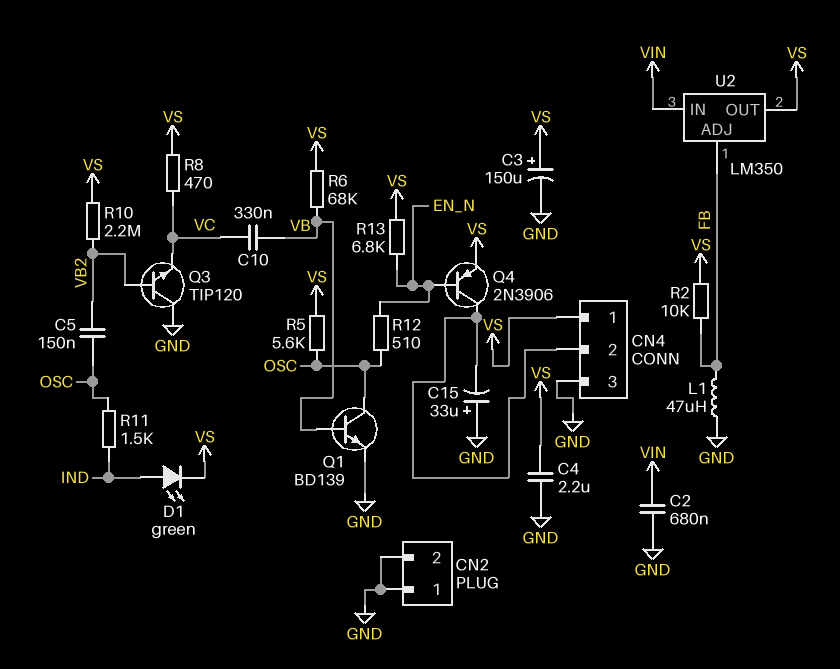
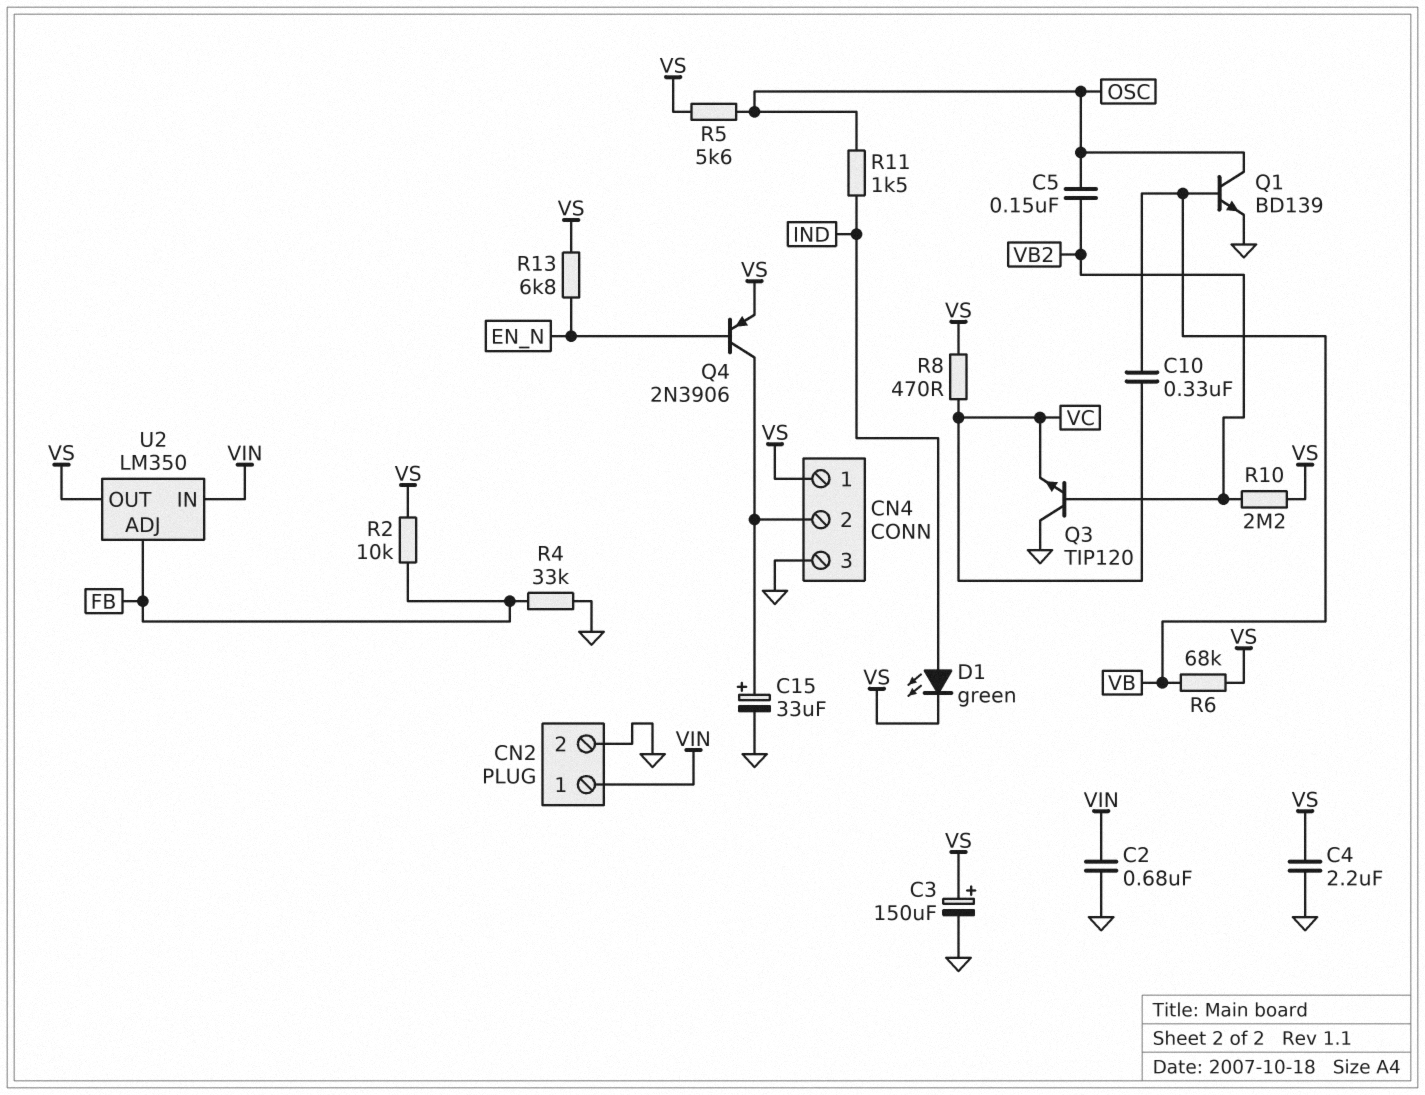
C15: 33uF (plus GND, minus CN4/2) -> 33uF (plus CN4/2, minus GND)
CN2 pin 1: GND -> VIN
L1: 47uH (FB, GND) -> none
R4: none -> 33k (FB, GND)
R12: 510 (EN_N, OSC) -> none

